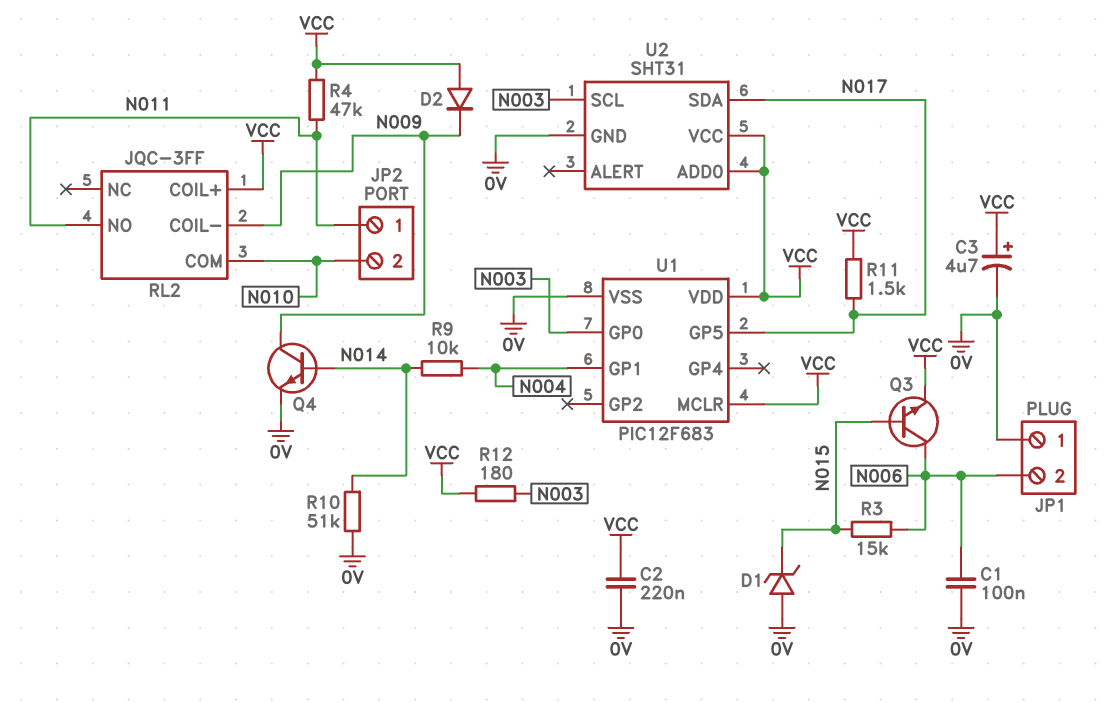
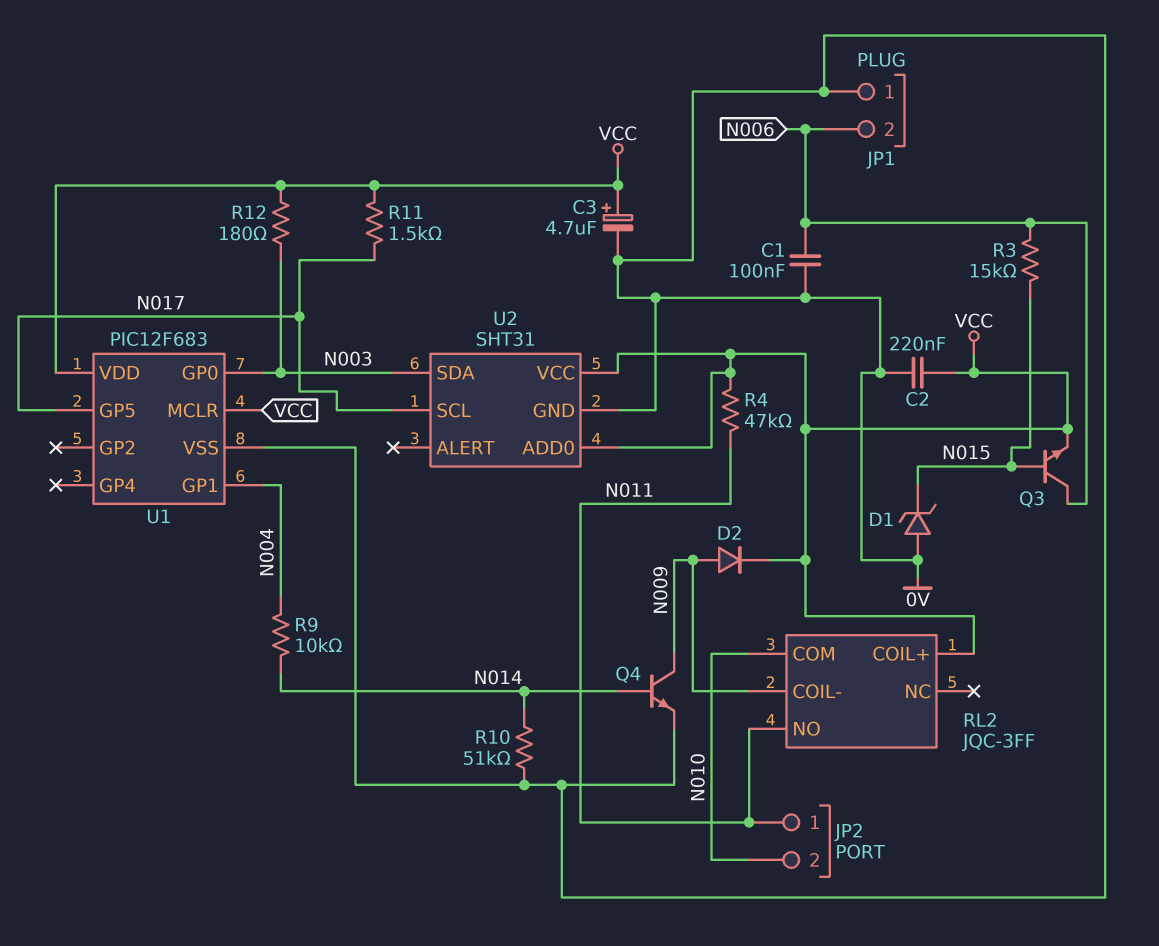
D2: diode (A VCC, K N009) -> diode (A N009, K VCC)
U2 pin SCL: N003 -> N017
U2 pin SDA: N017 -> N003

